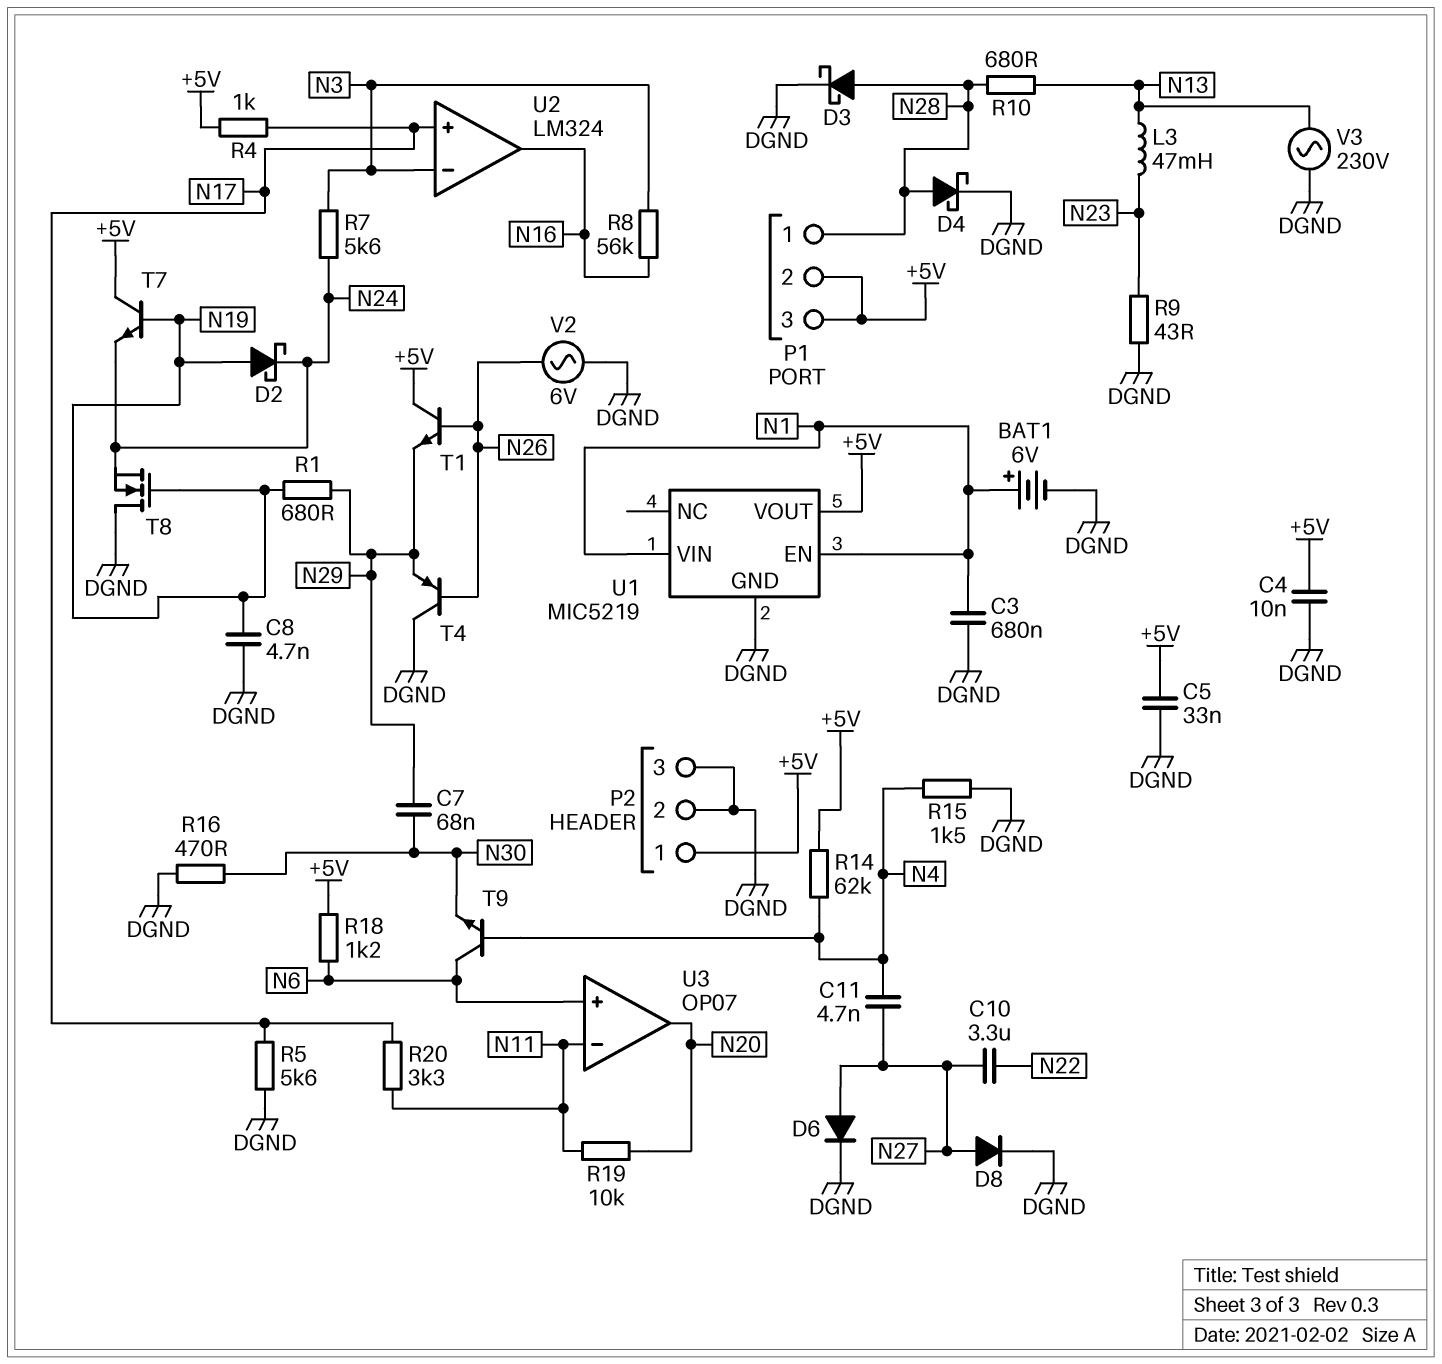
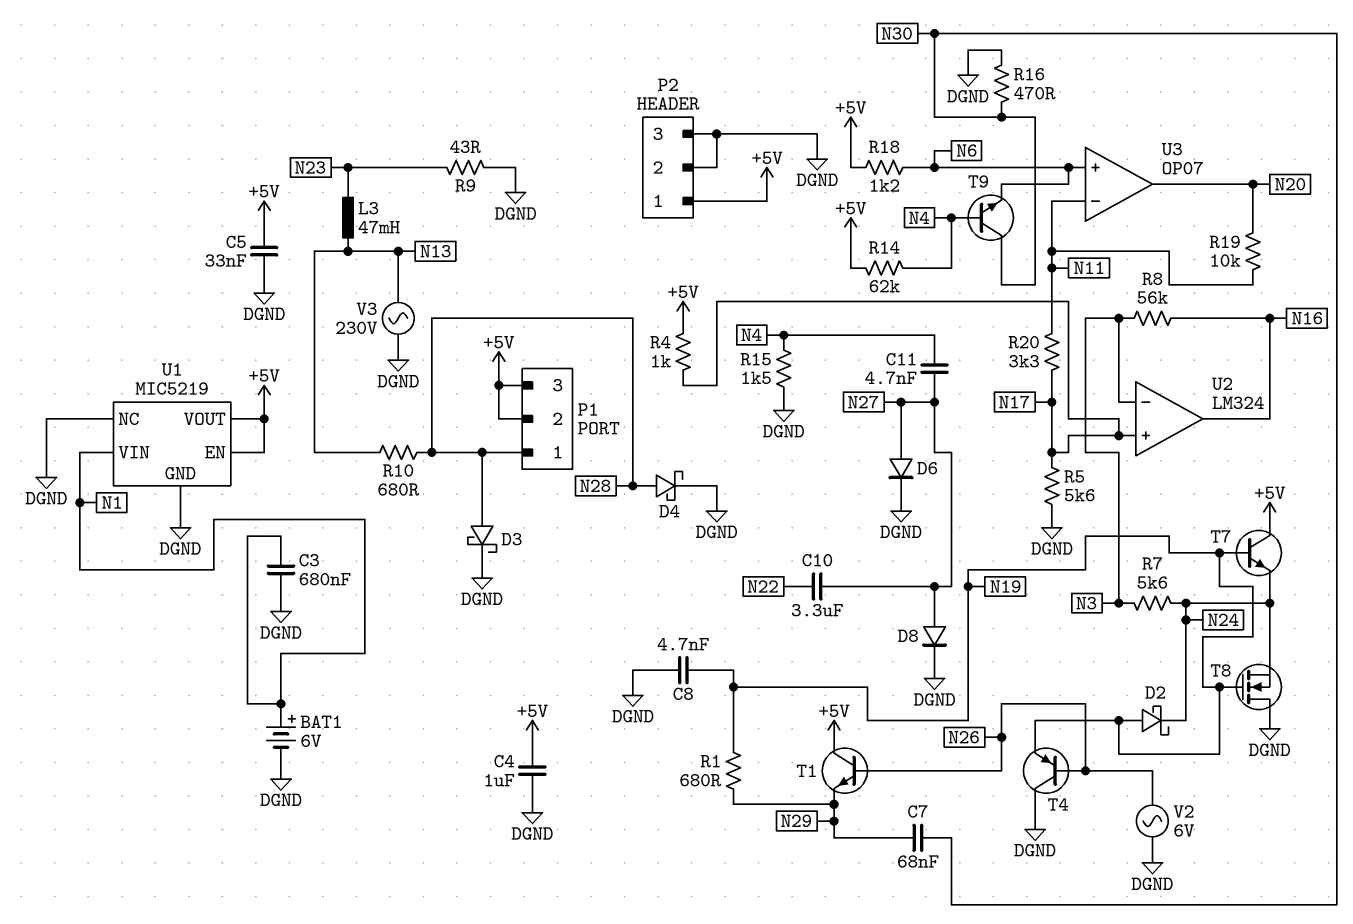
C4: 10nF (+5V, DGND) -> 1uF (+5V, DGND)
T4: PNP (B N26, C DGND, E N29) -> PNP (B N26, C DGND, E N19)
T9: NPN (B N4, C N6, E N30) -> NPN (B N4, C N30, E N6)
U1 pin EN: N1 -> +5V
U1 pin NC: none -> DGND

